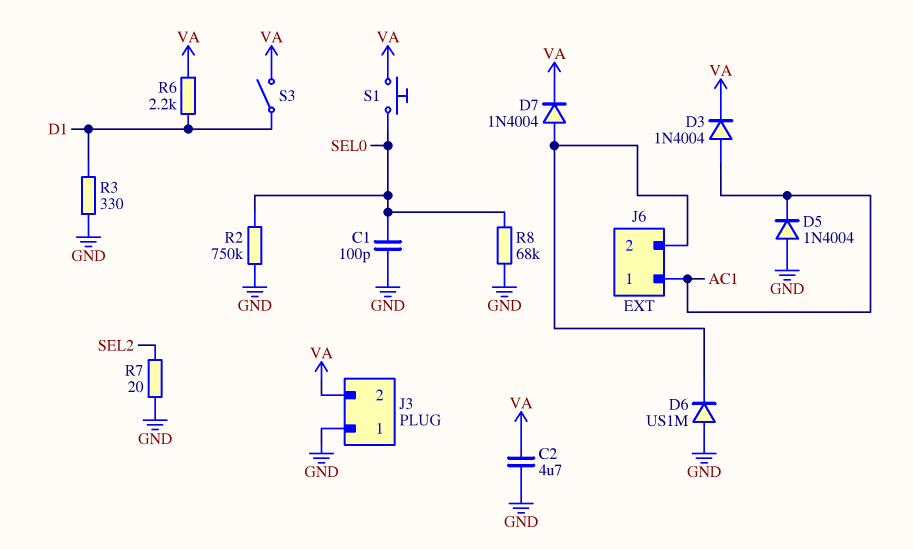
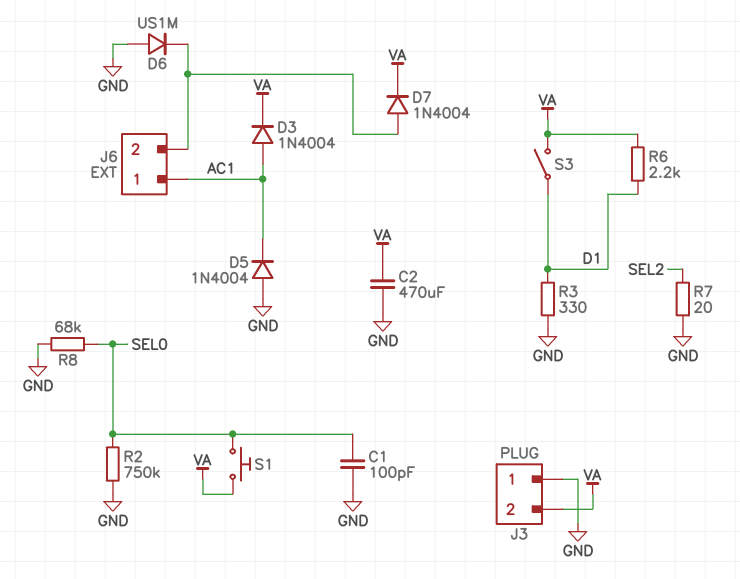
C2: 4.7uF (GND, VA) -> 470uF (GND, VA)

